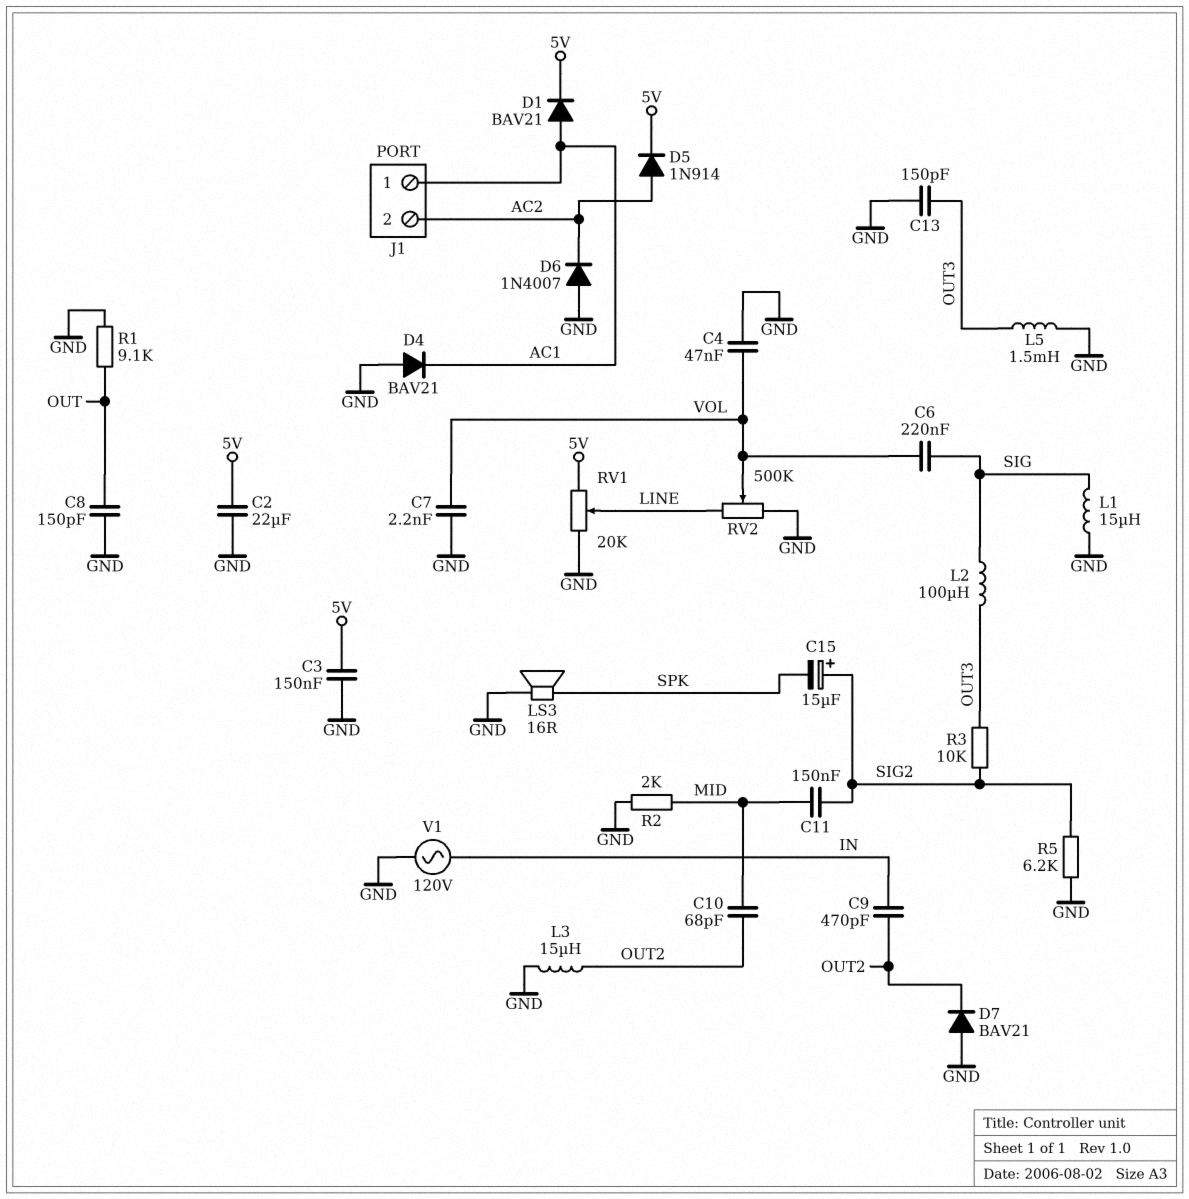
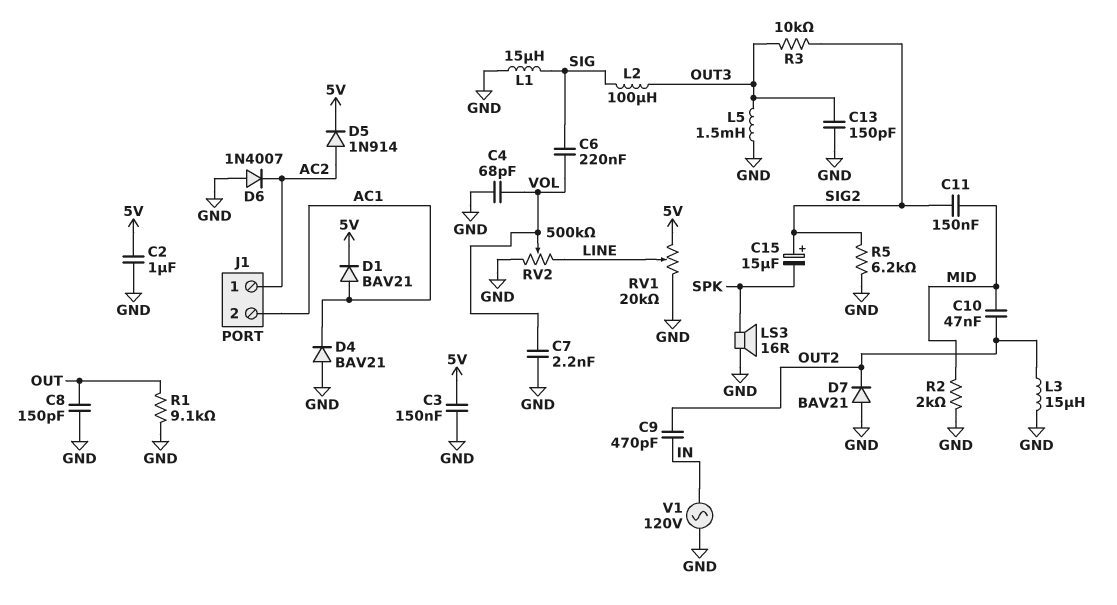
C2: 22uF (5V, GND) -> 1uF (5V, GND)
C4: 47nF (GND, VOL) -> 68pF (GND, VOL)
C10: 68pF (MID, OUT2) -> 47nF (MID, OUT2)
J1 pin 1: AC1 -> AC2
J1 pin 2: AC2 -> AC1

